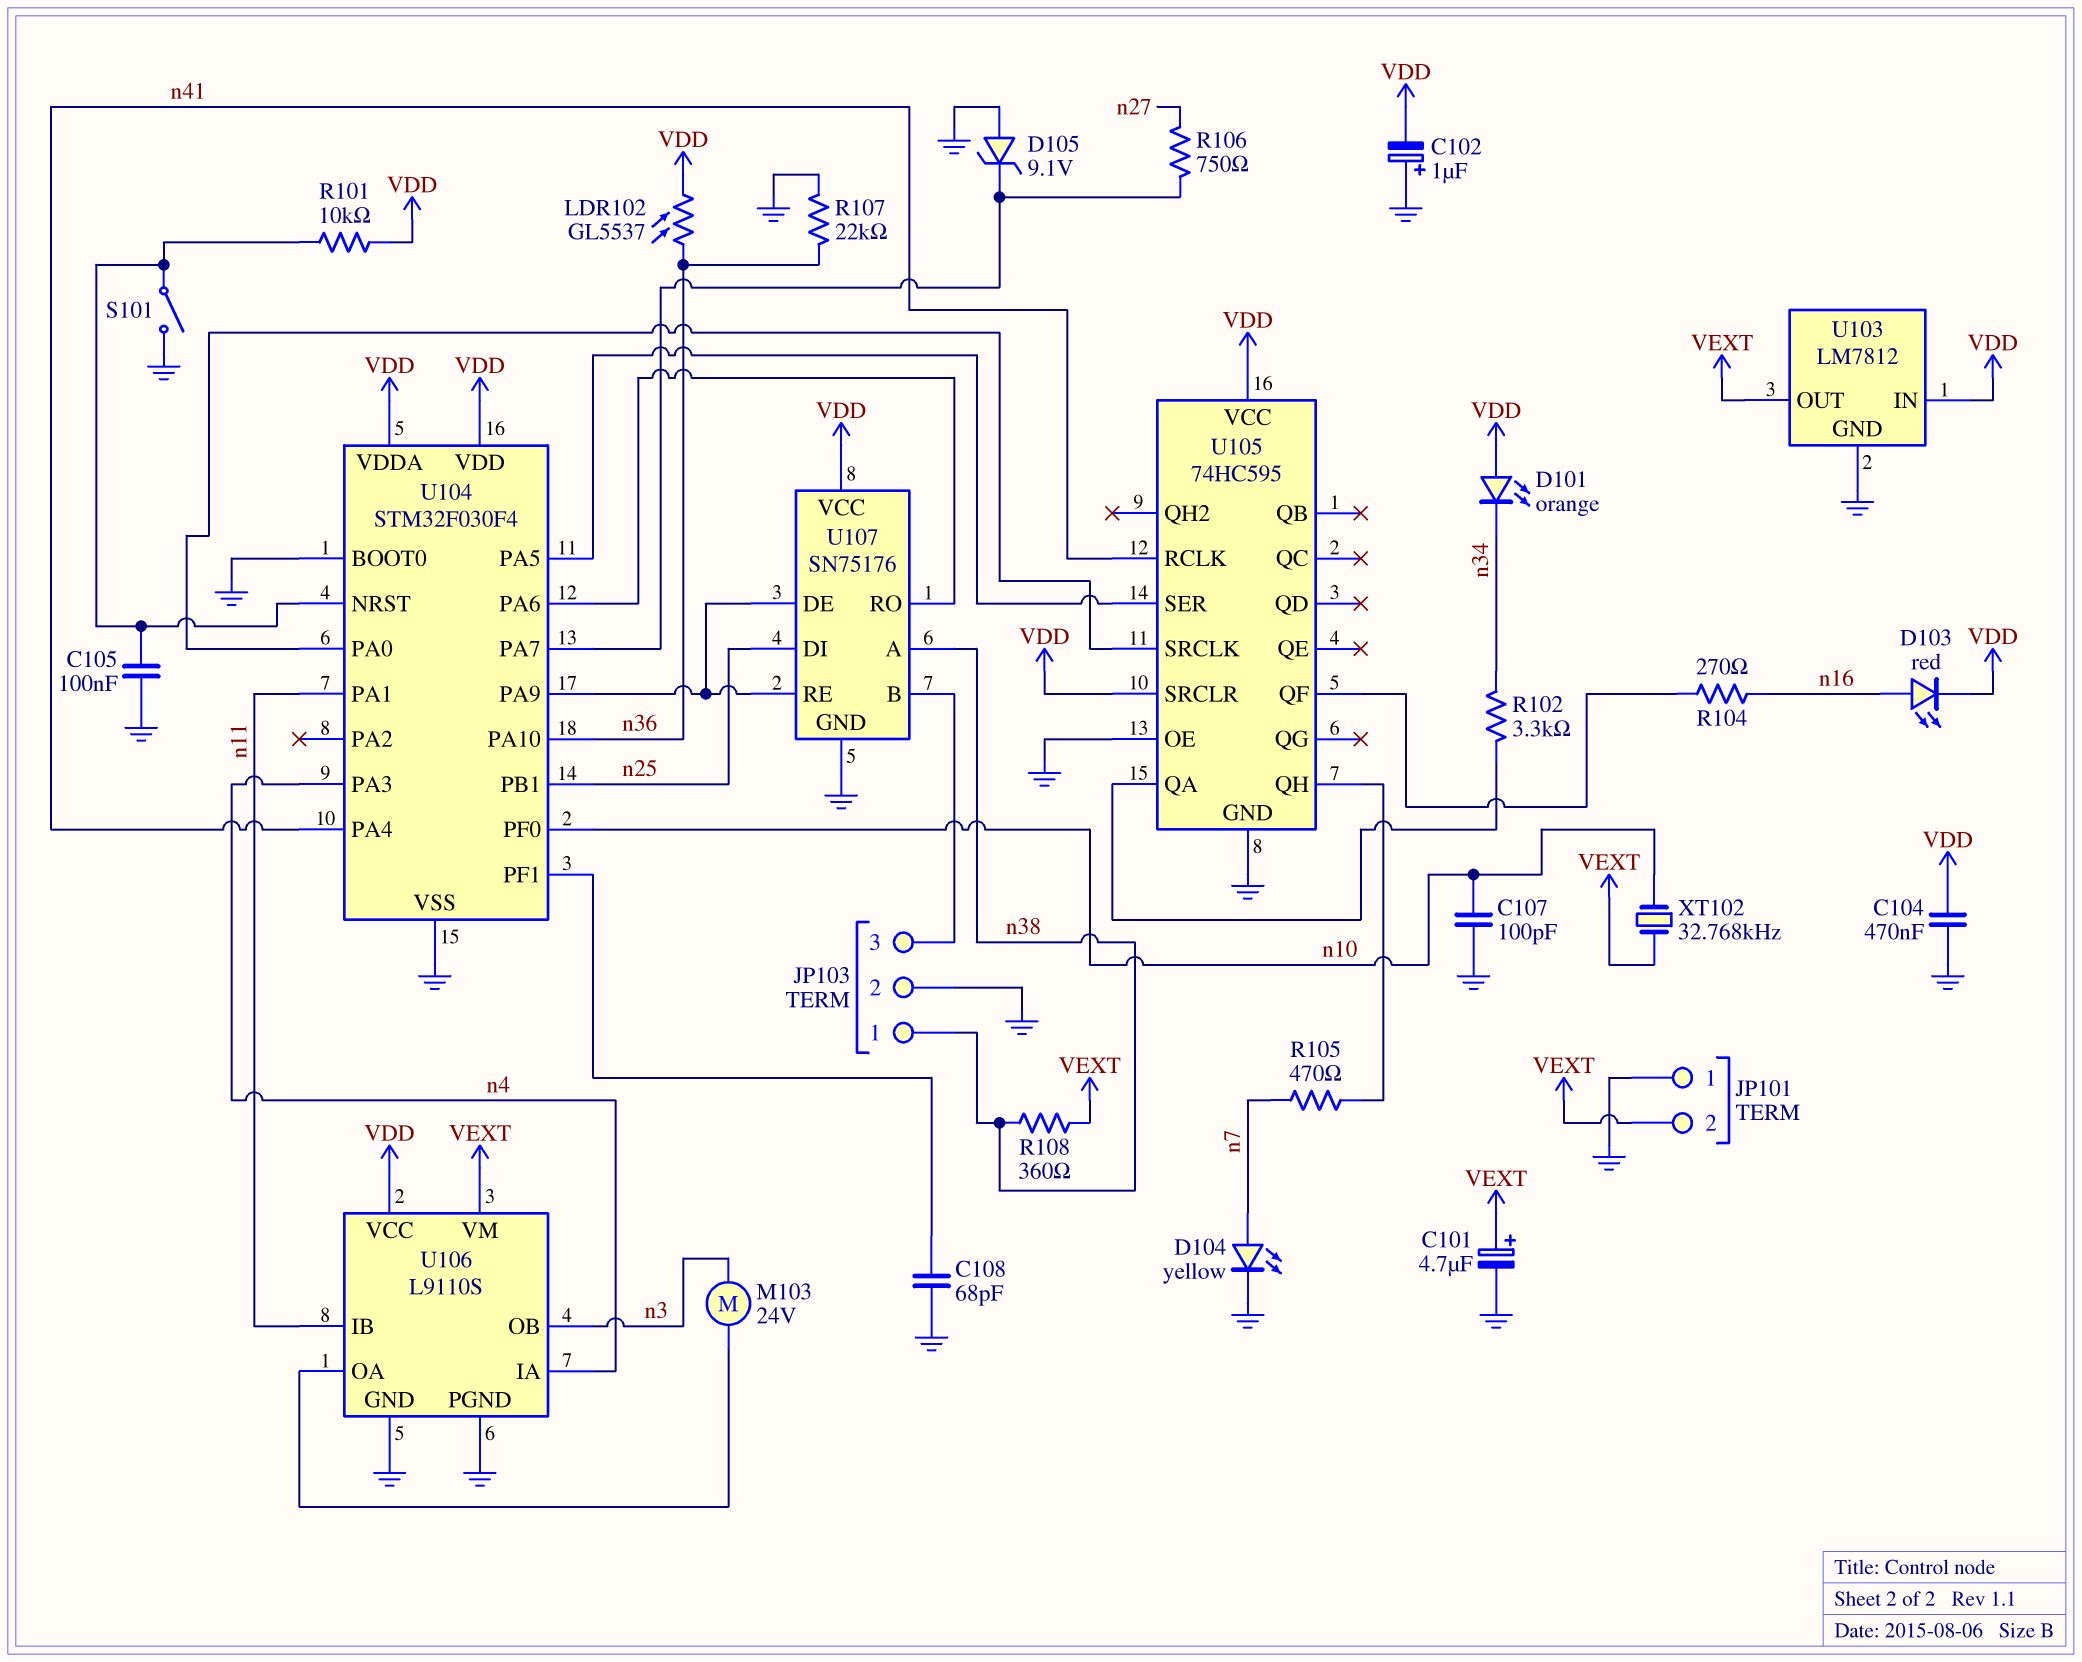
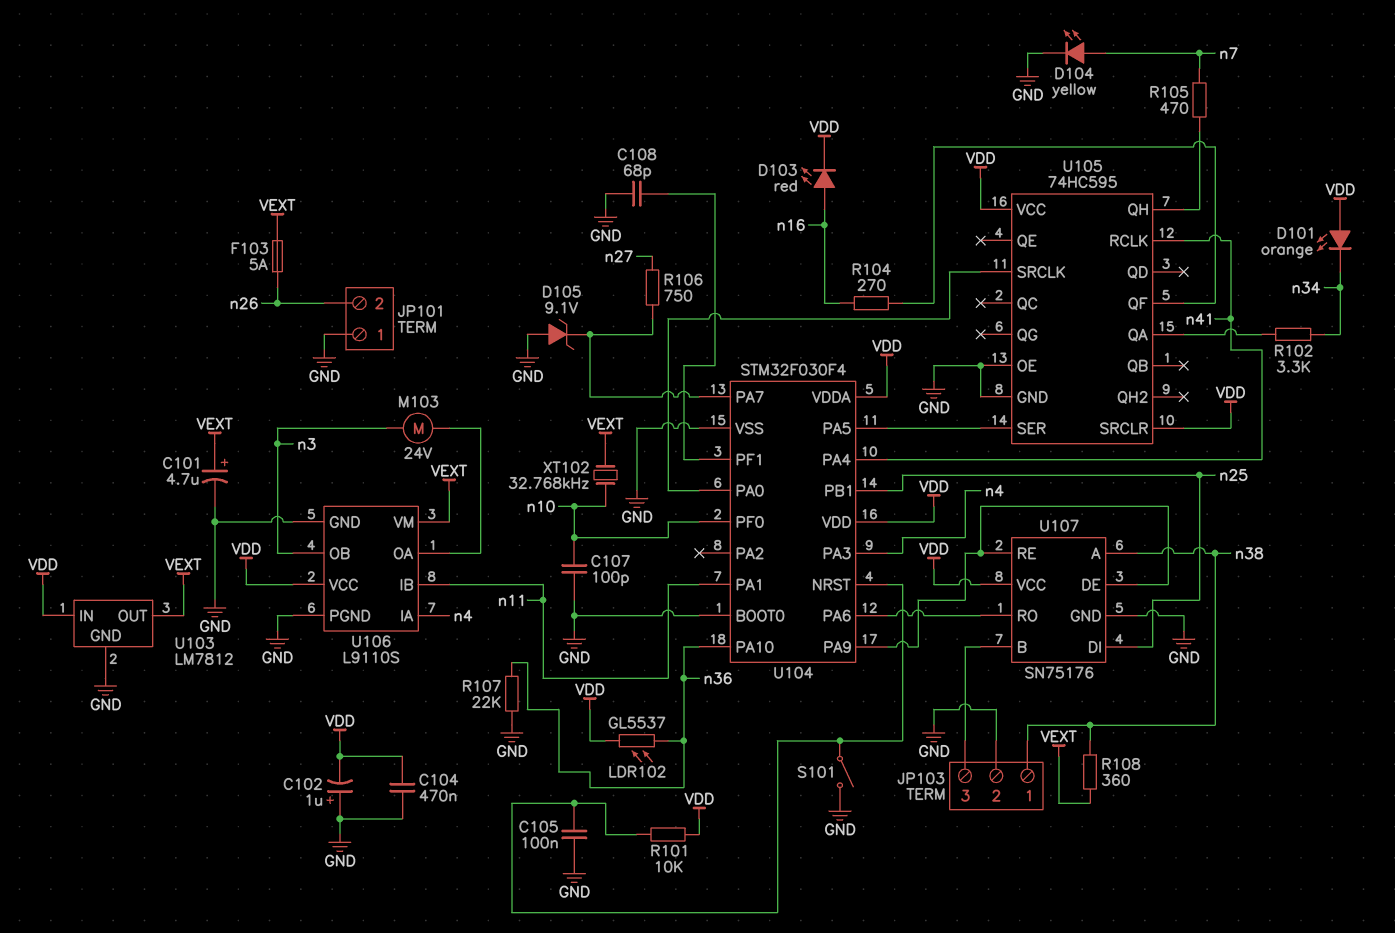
F103: none -> 5A (VEXT, n26)
JP101 pin 2: VEXT -> n26

